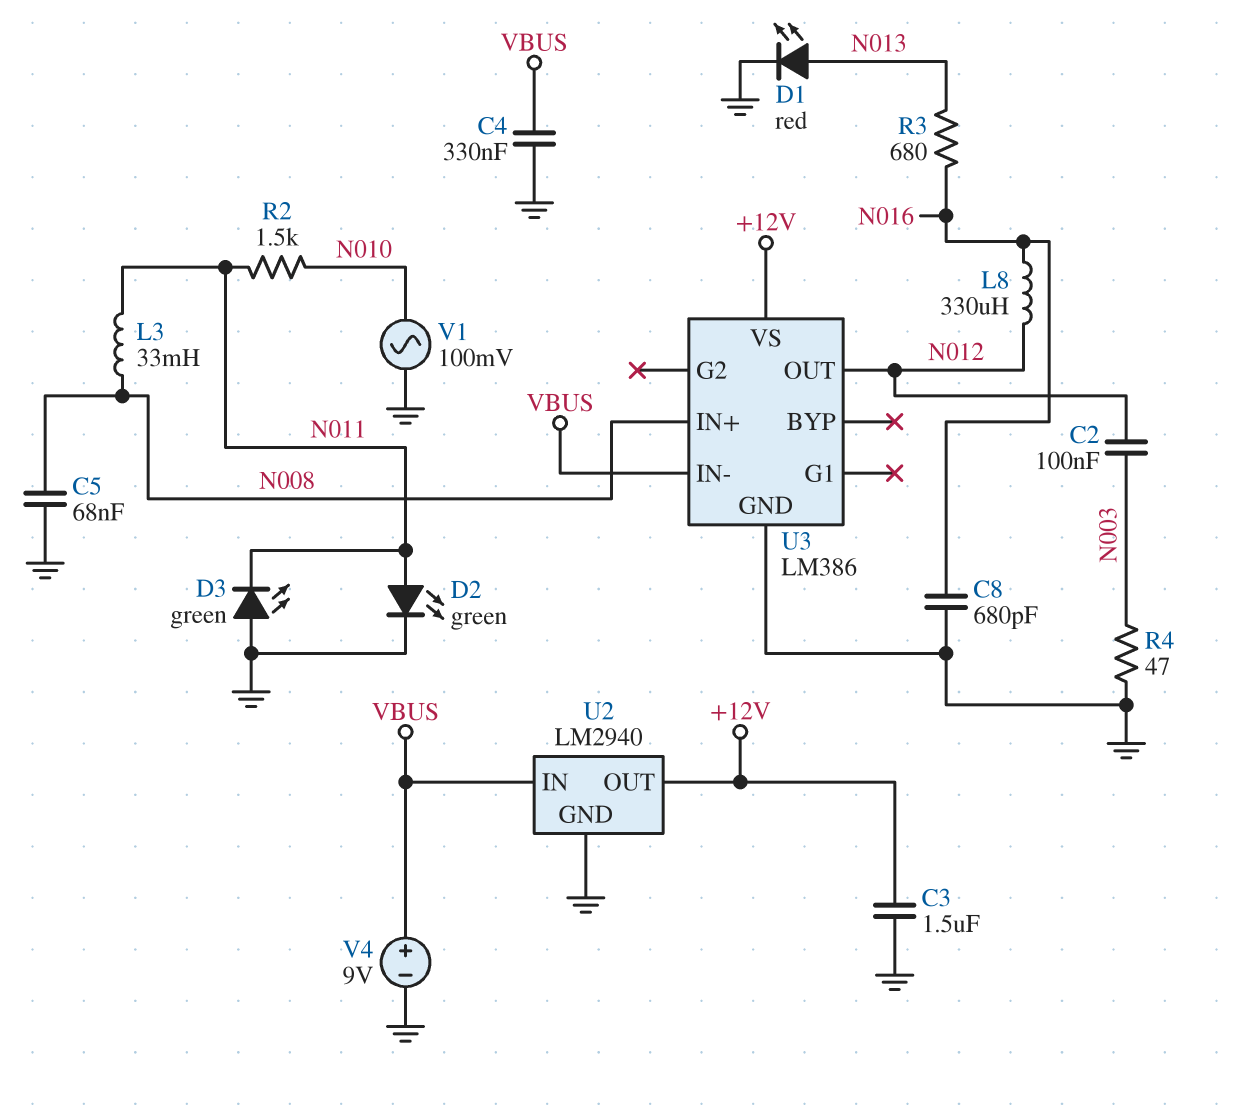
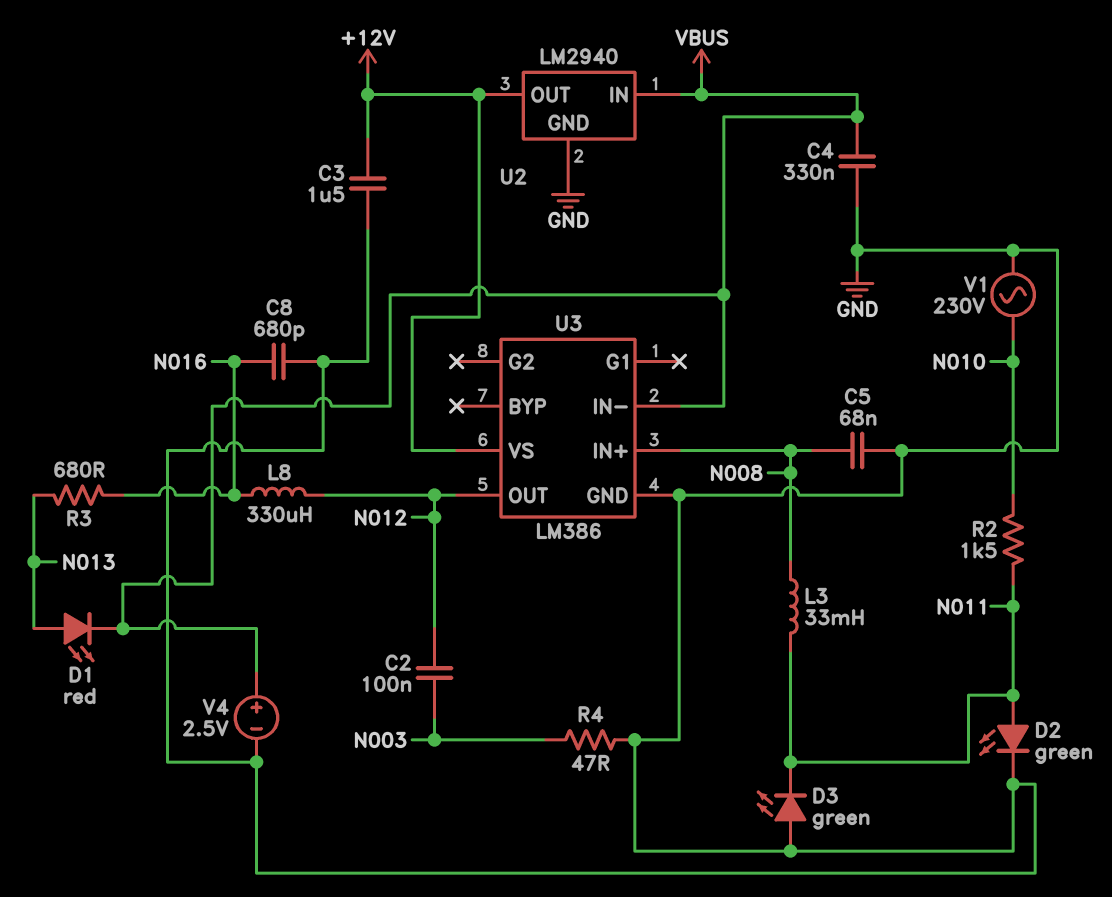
D1: LED red (A N013, K GND) -> LED red (A N013, K VBUS)
V1: AC 100mV (GND, N010) -> AC 230V (GND, N010)
V4: 9V (plus VBUS, minus GND) -> 2.5V (plus VBUS, minus GND)

